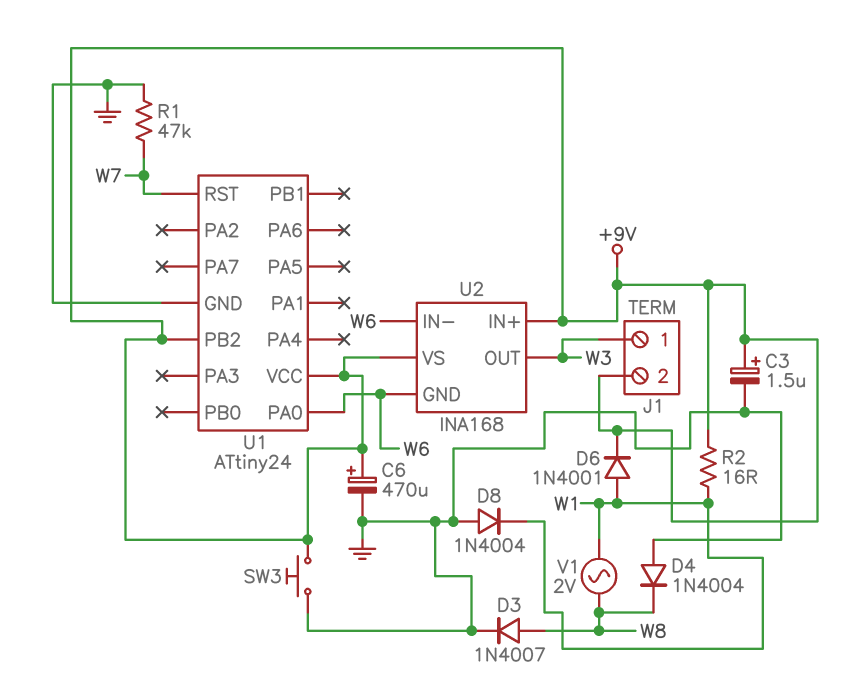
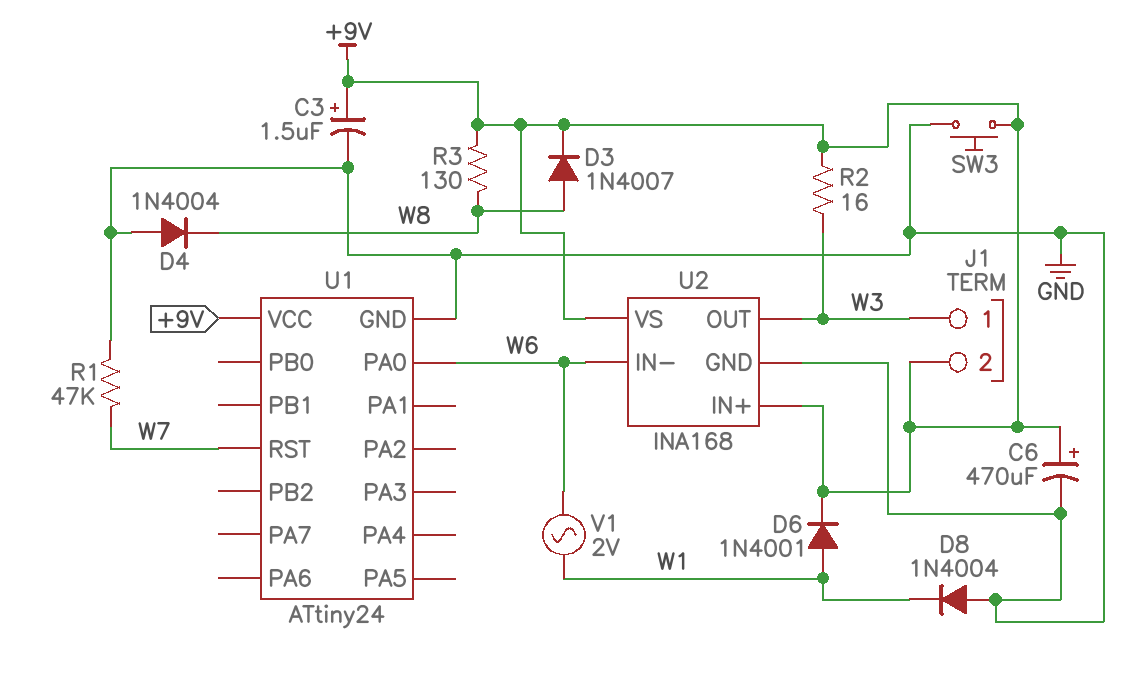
D3: diode 1N4007 (A W8, K GND) -> diode 1N4007 (A W8, K +9V)
R2: 16 (+9V, W1) -> 16 (+9V, W3)
R3: none -> 130 (+9V, W8)
U1 pin PB2: +9V -> none
U2 pin GND: W6 -> GND
V1: AC 2V (W1, W8) -> AC 2V (W1, W6)

